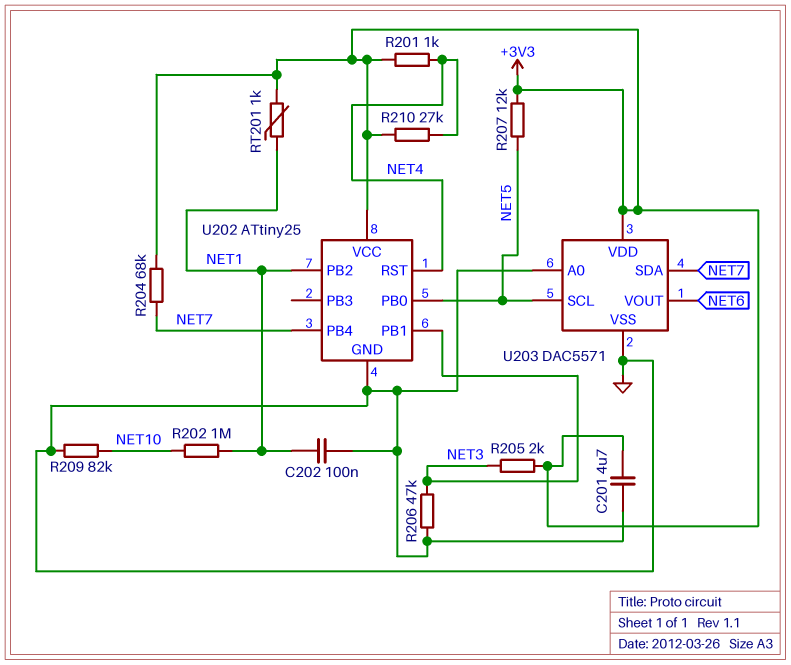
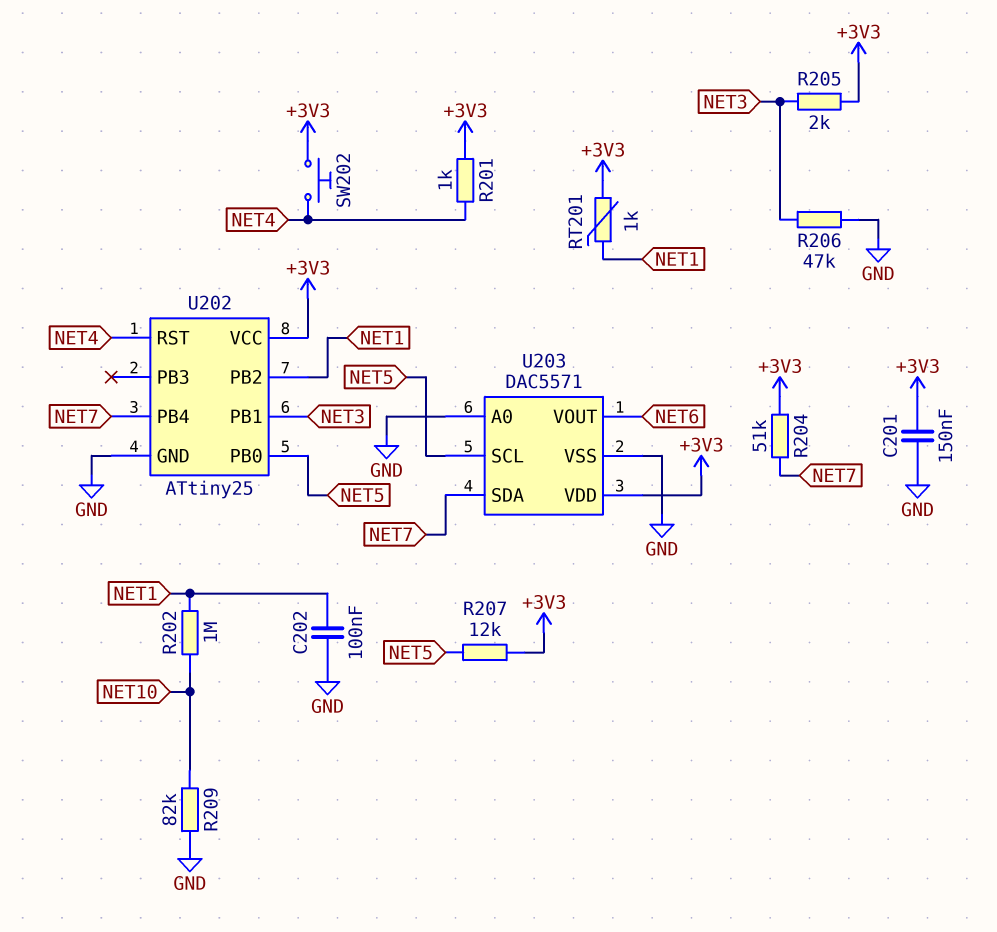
C201: 4.7uF (+3V3, GND) -> 150nF (+3V3, GND)
R204: 68k (+3V3, NET7) -> 51k (+3V3, NET7)
R210: 27k (+3V3, NET4) -> none
SW202: none -> button (+3V3, NET4)

